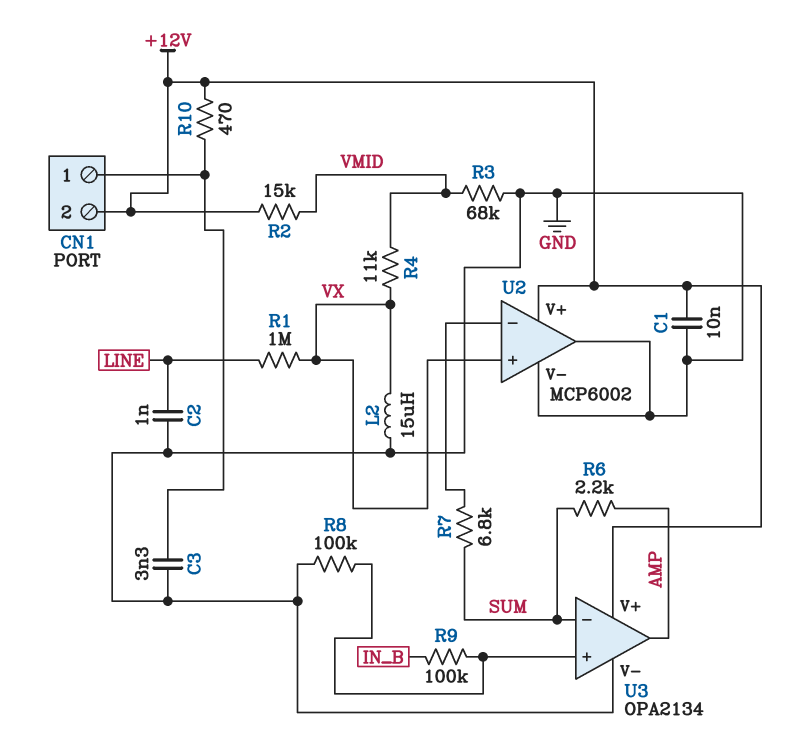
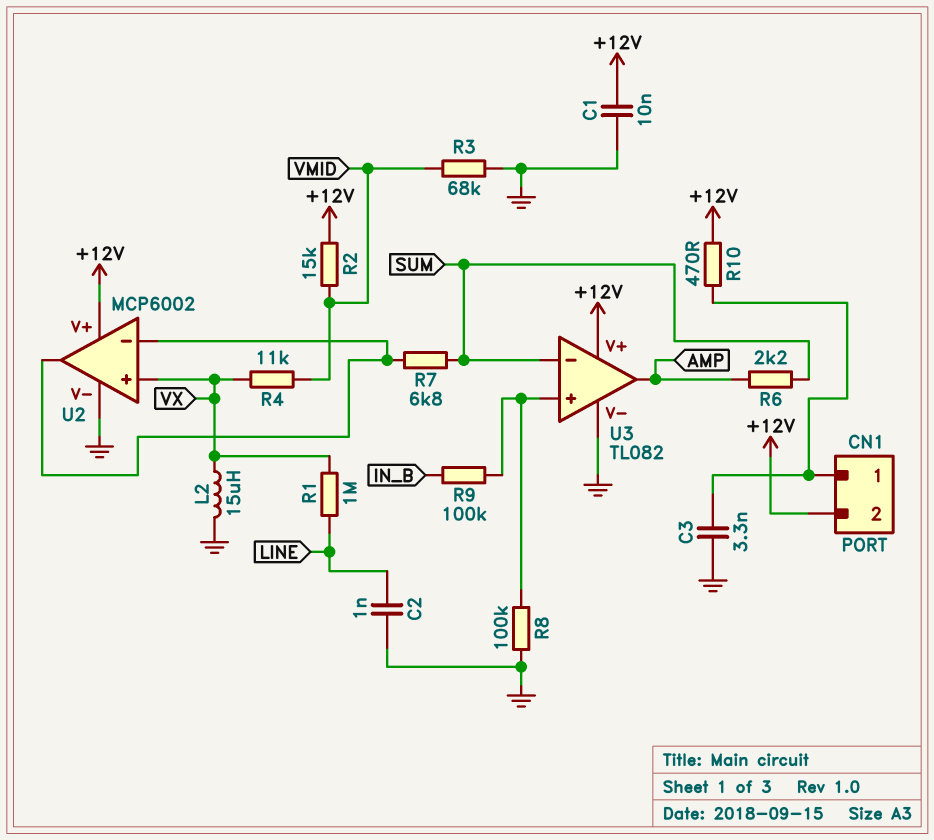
U2 pin out: GND -> U2/in-
U3: OPA2134 -> TL082

